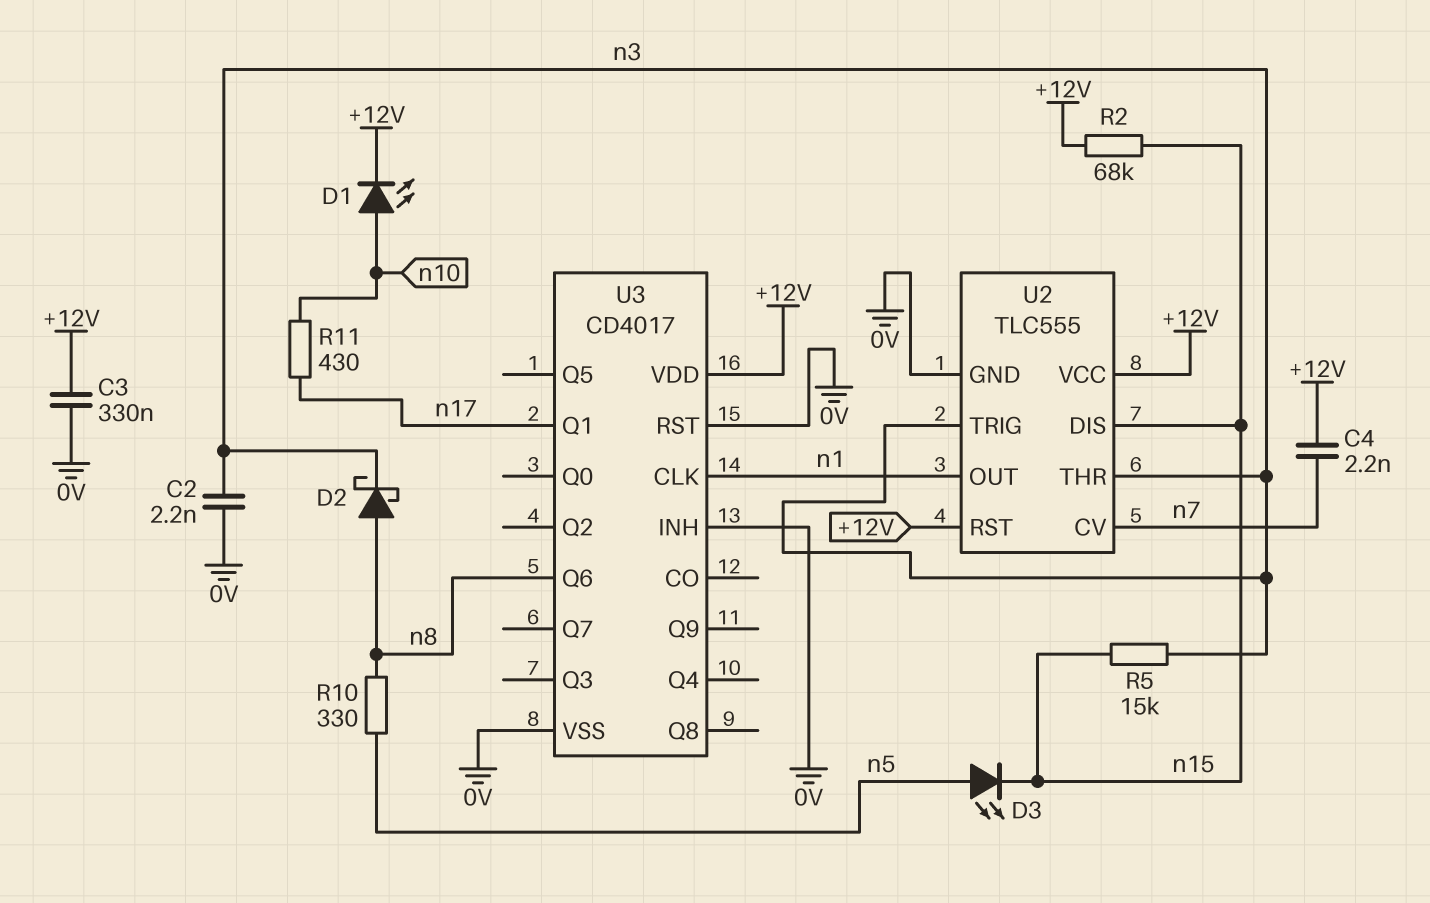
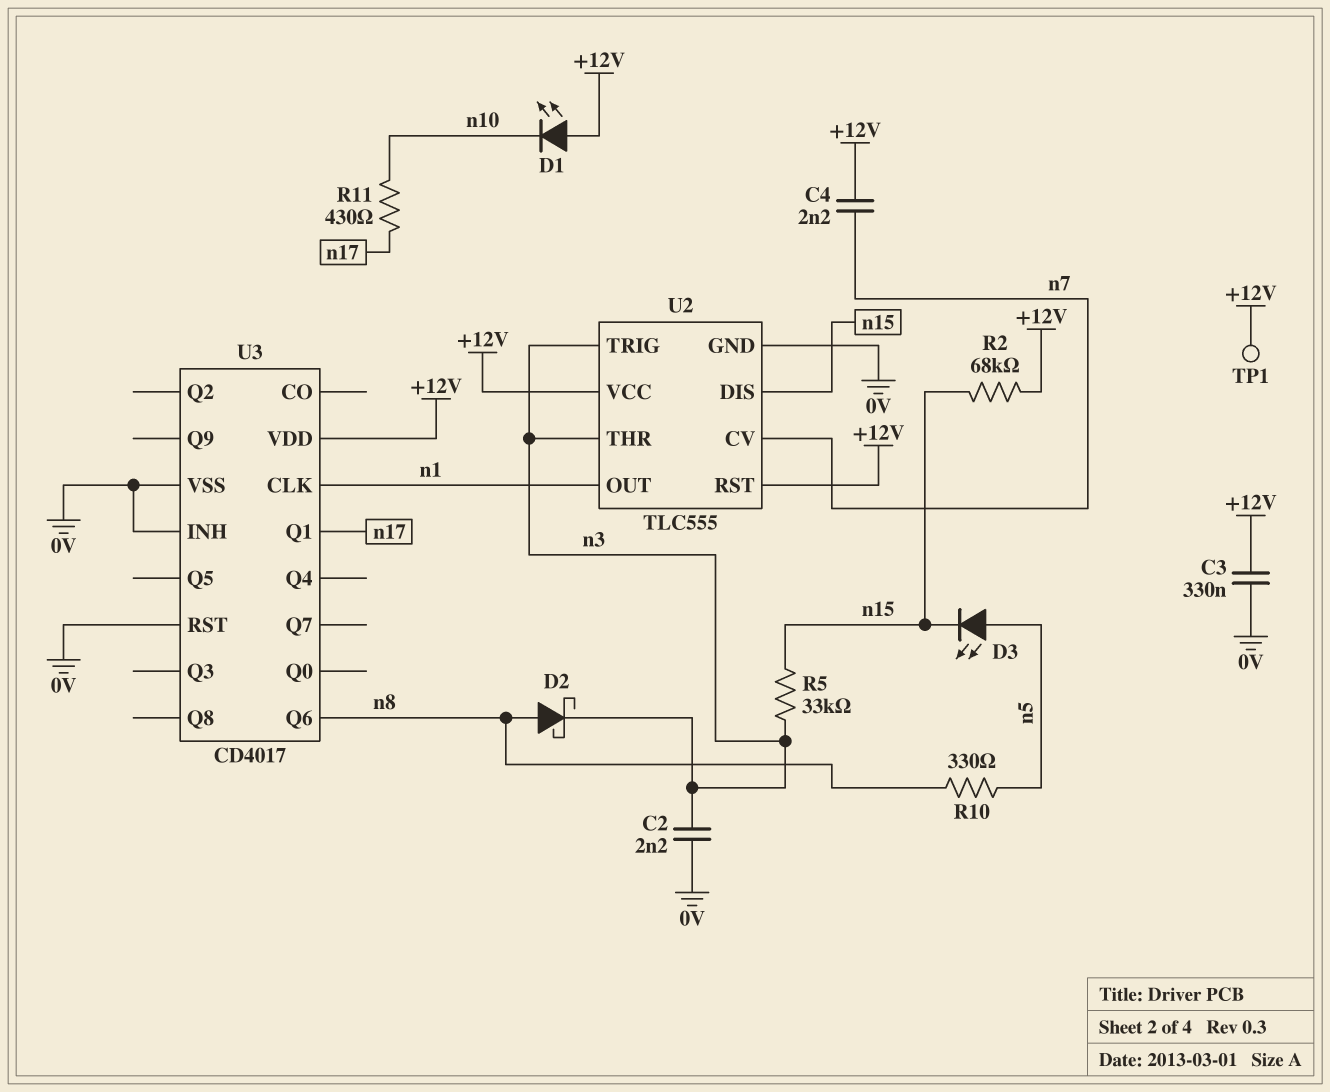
D1: LED (A n10, K +12V) -> LED (A +12V, K n10)
R5: 15k (n3, n15) -> 33k (n3, n15)
TP1: none -> test point (+12V)

